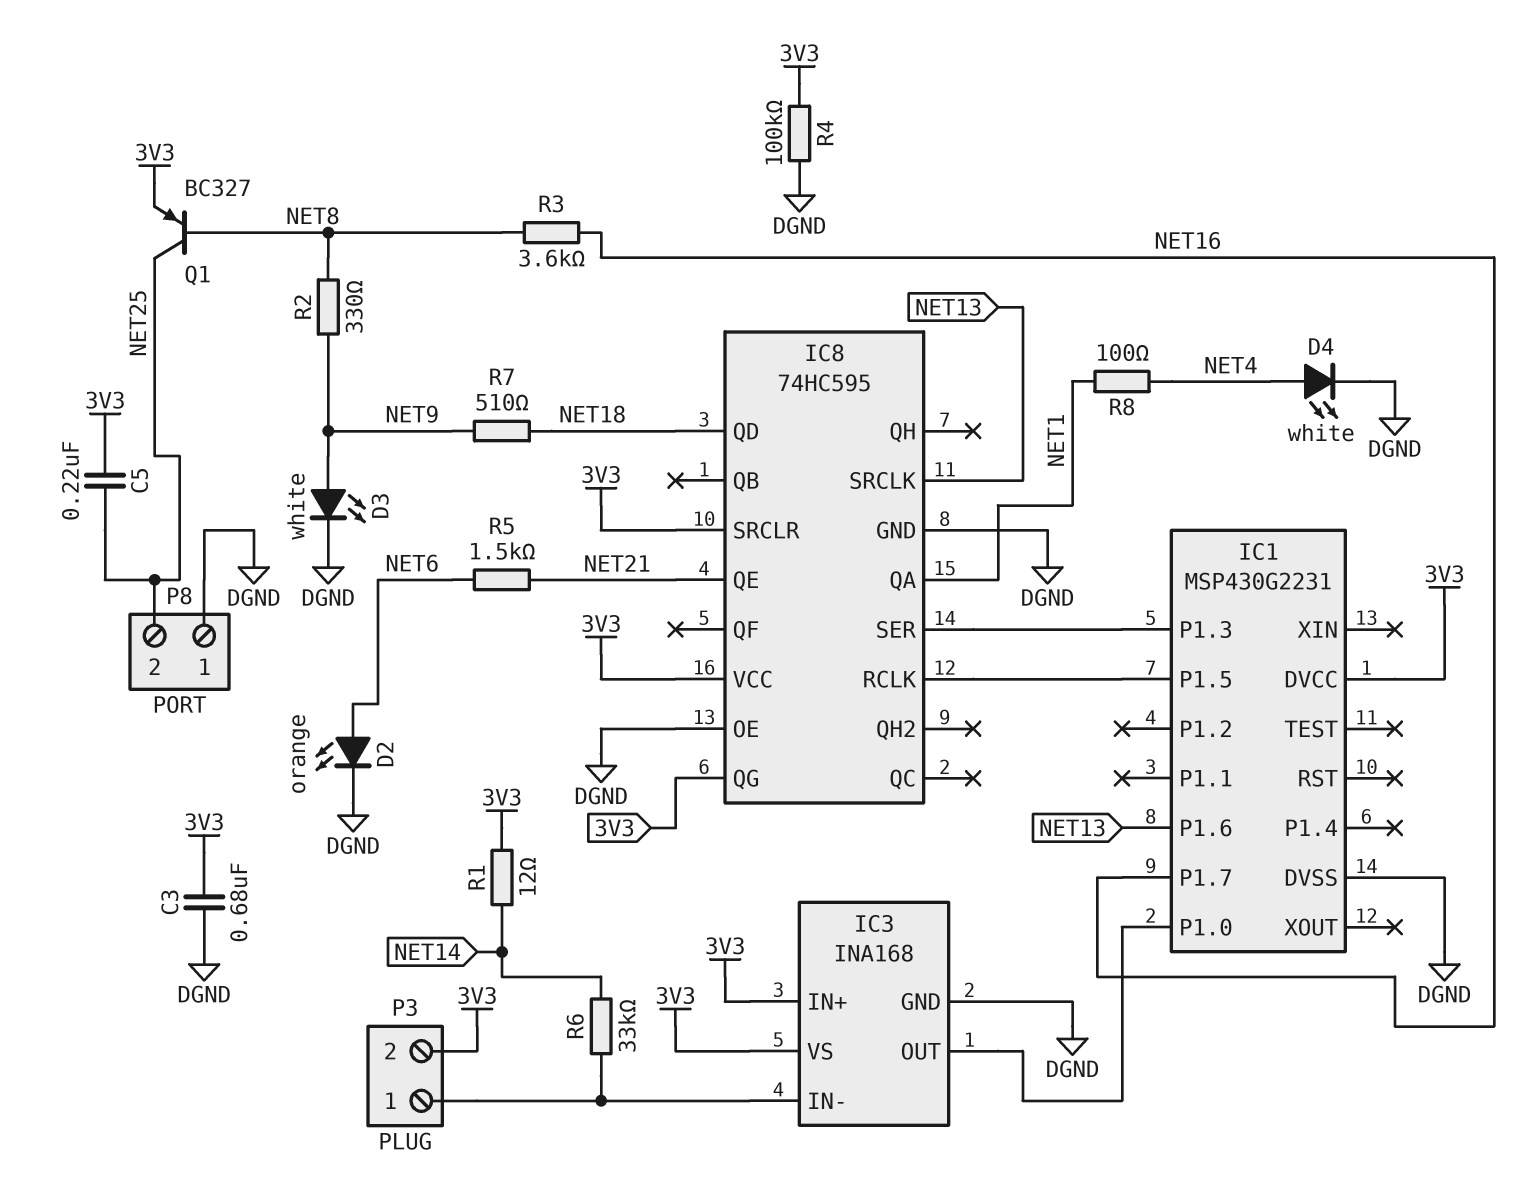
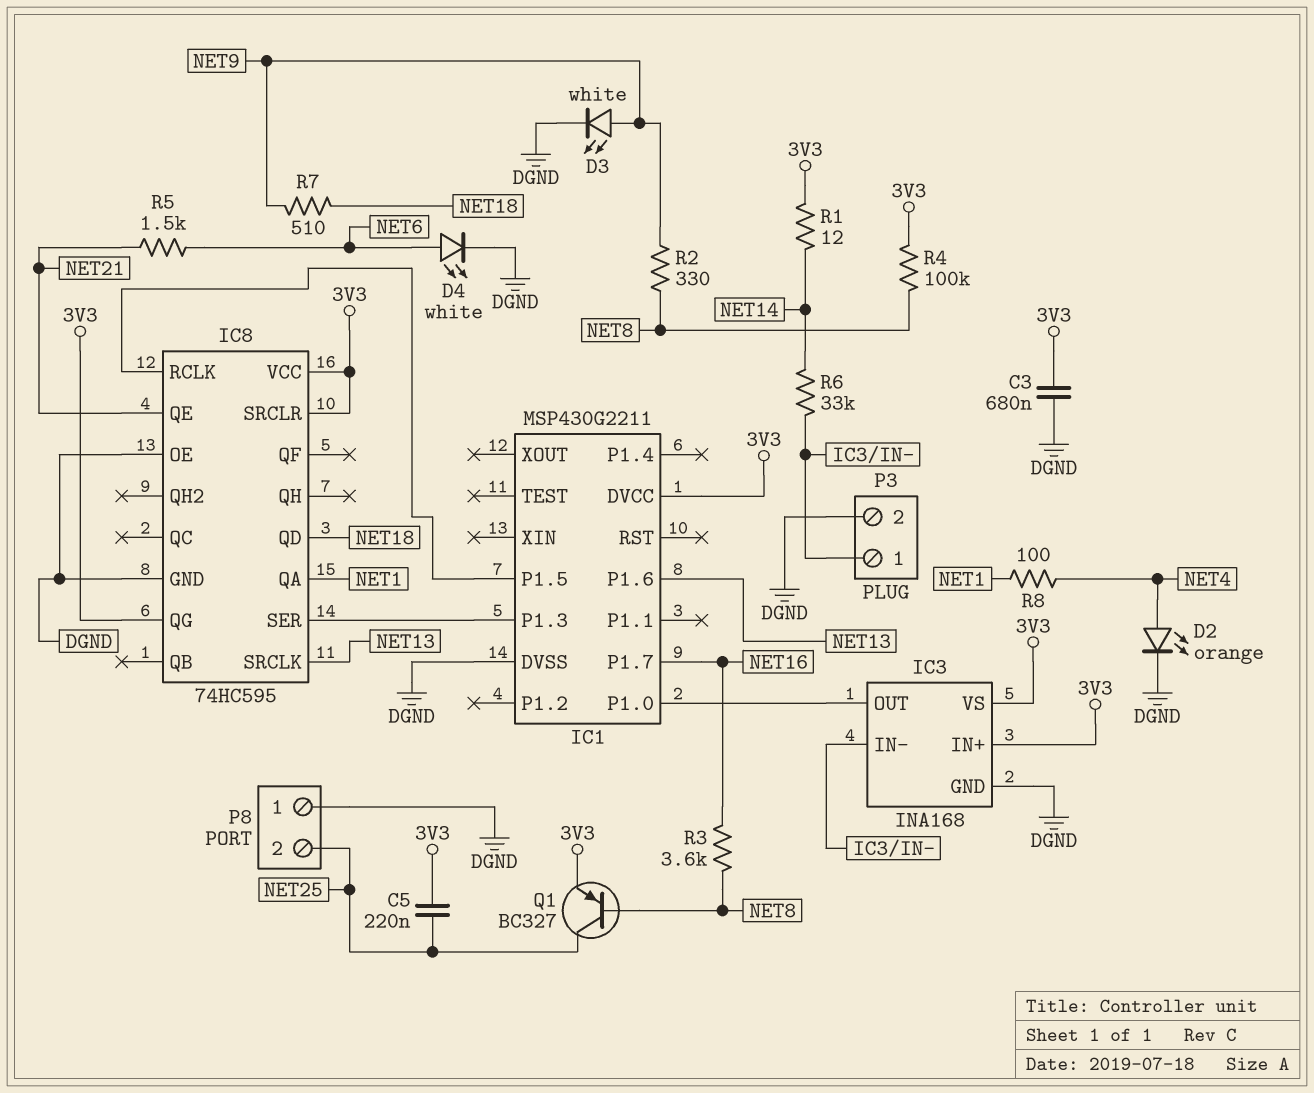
D2: LED orange (A NET6, K DGND) -> LED orange (A NET4, K DGND)
D4: LED white (A NET4, K DGND) -> LED white (A NET6, K DGND)
IC1: MSP430G2231 -> MSP430G2211
P3 pin 2: 3V3 -> DGND
R4: 100k (3V3, DGND) -> 100k (3V3, NET8)

